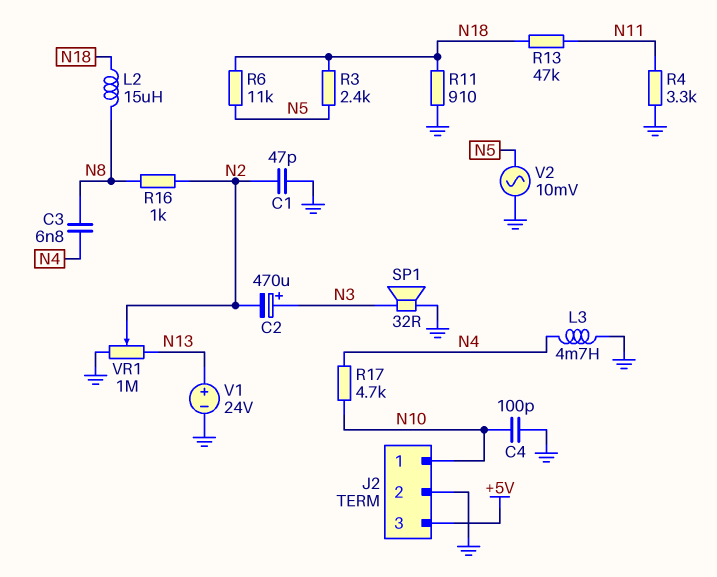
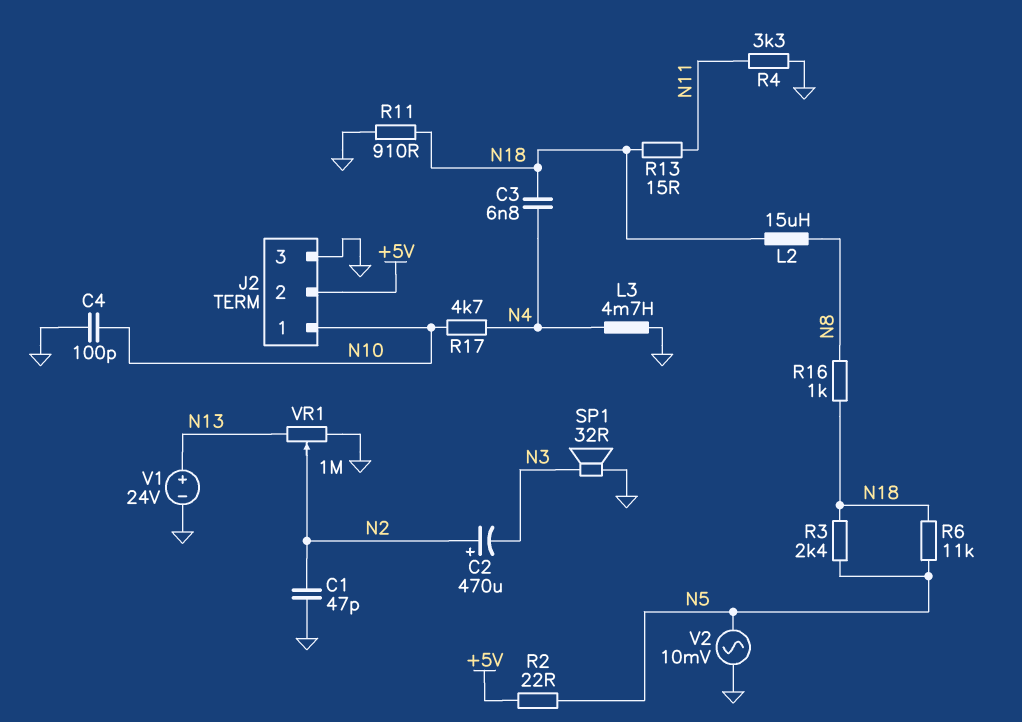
C2: 470uF (plus N3, minus N2) -> 470uF (plus N2, minus N3)
C3: 6.8nF (N4, N8) -> 6.8nF (N4, N18)
J2 pin 2: GND -> +5V
J2 pin 3: +5V -> GND
R2: none -> 22 (+5V, N5)
R13: 47k (N11, N18) -> 15 (N11, N18)
R16: 1k (N2, N8) -> 1k (N8, N18)

